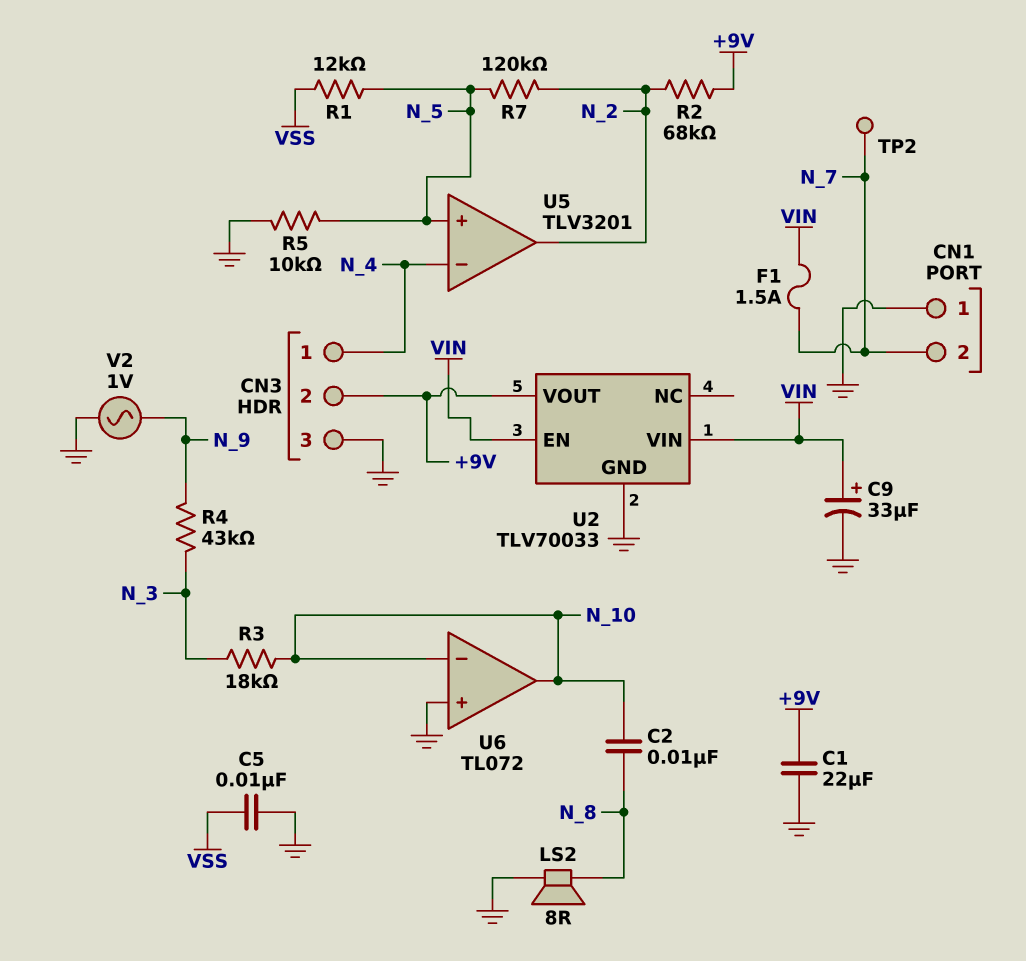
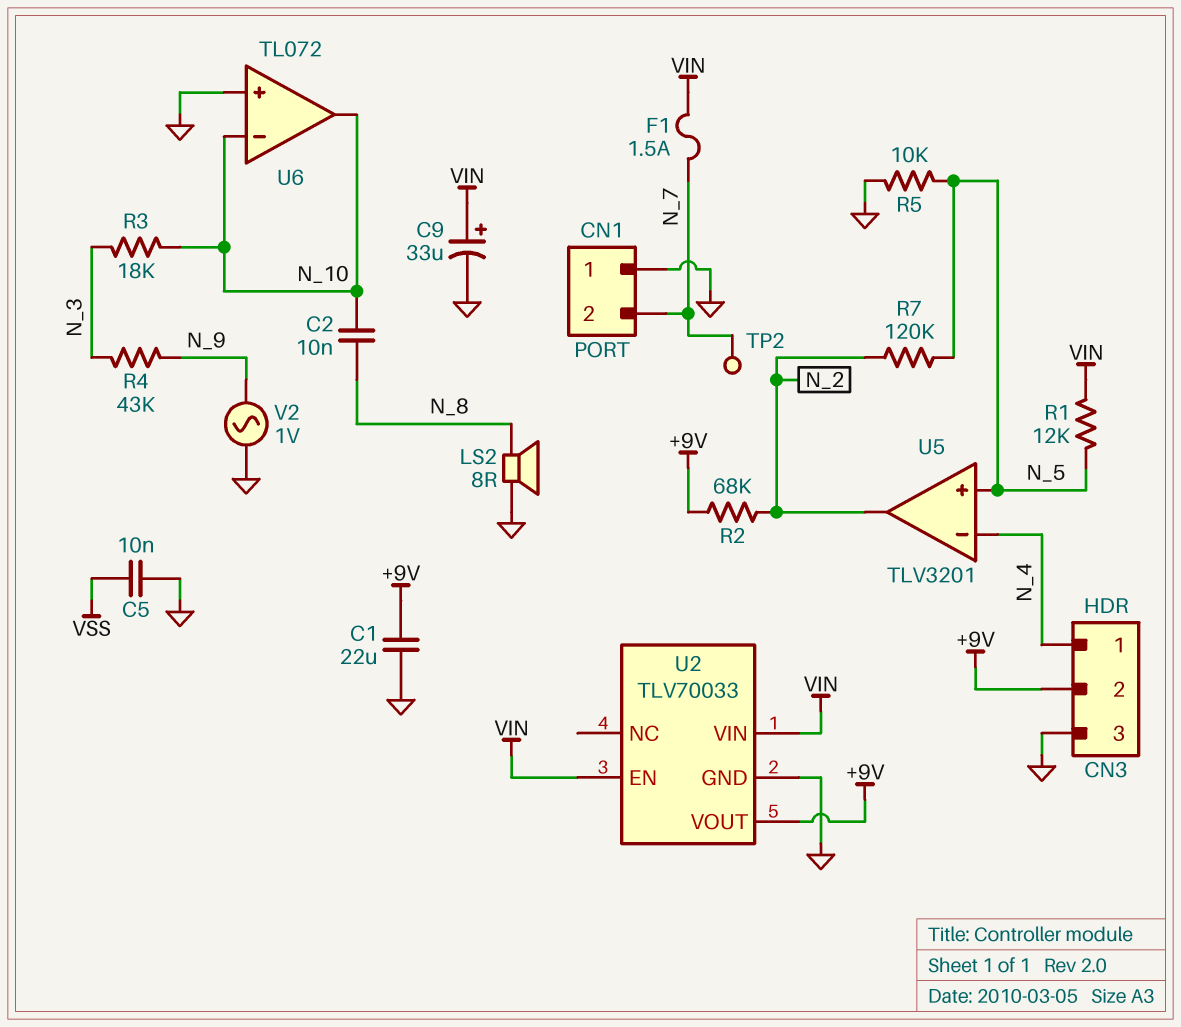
R1: 12k (N_5, VSS) -> 12k (N_5, VIN)

